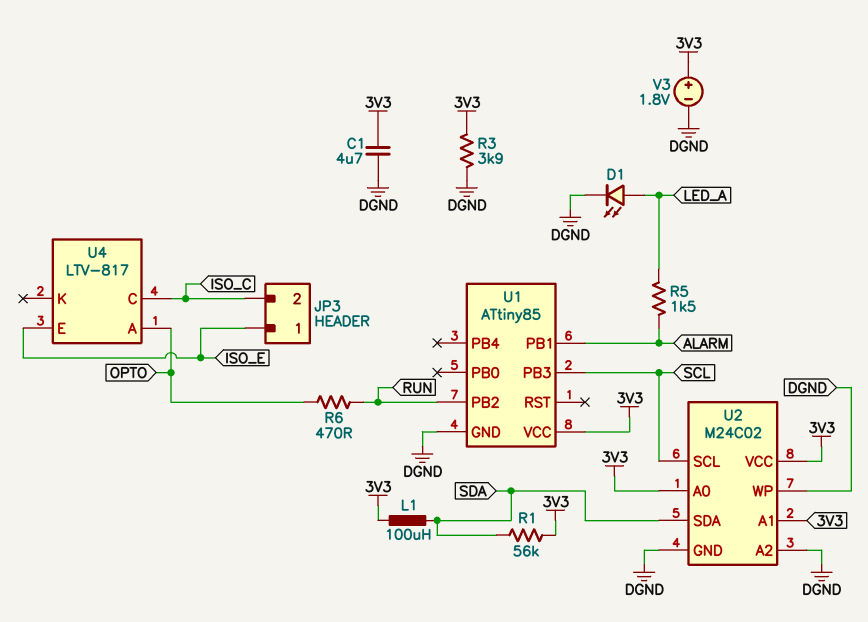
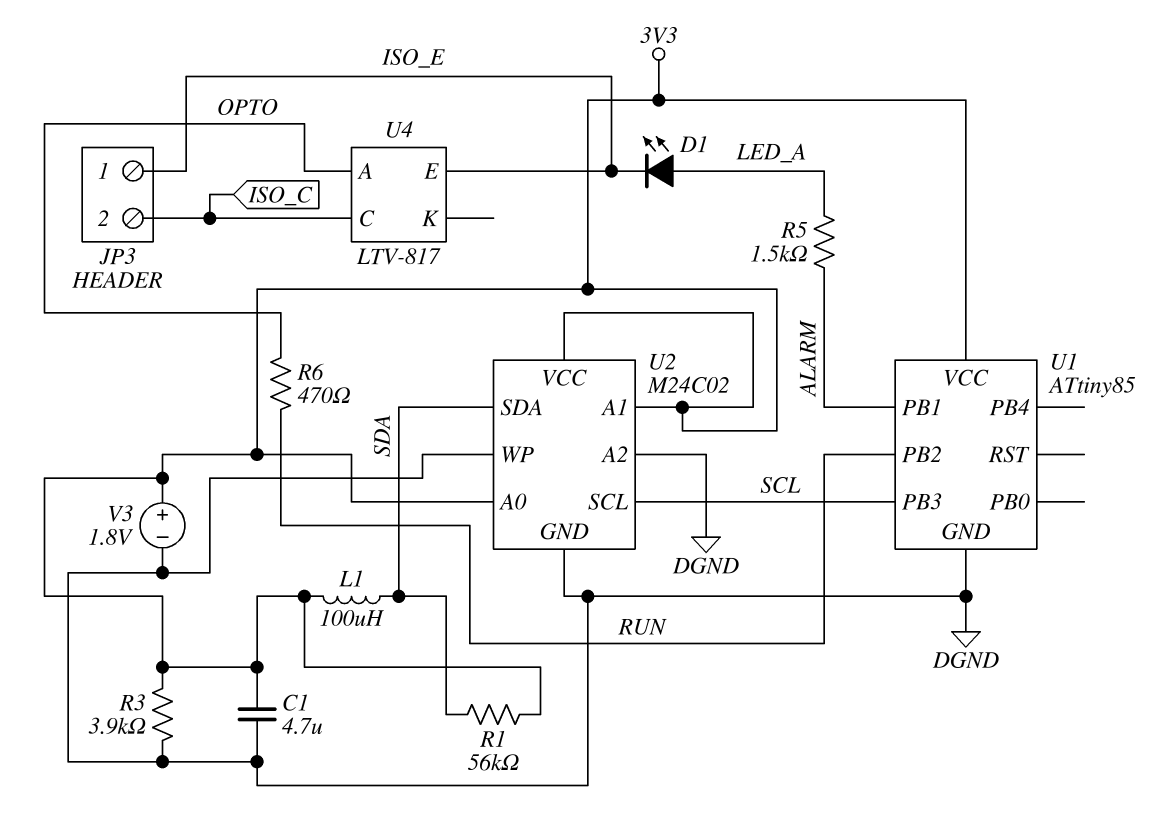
D1: LED (A LED_A, K DGND) -> LED (A LED_A, K ISO_E)

